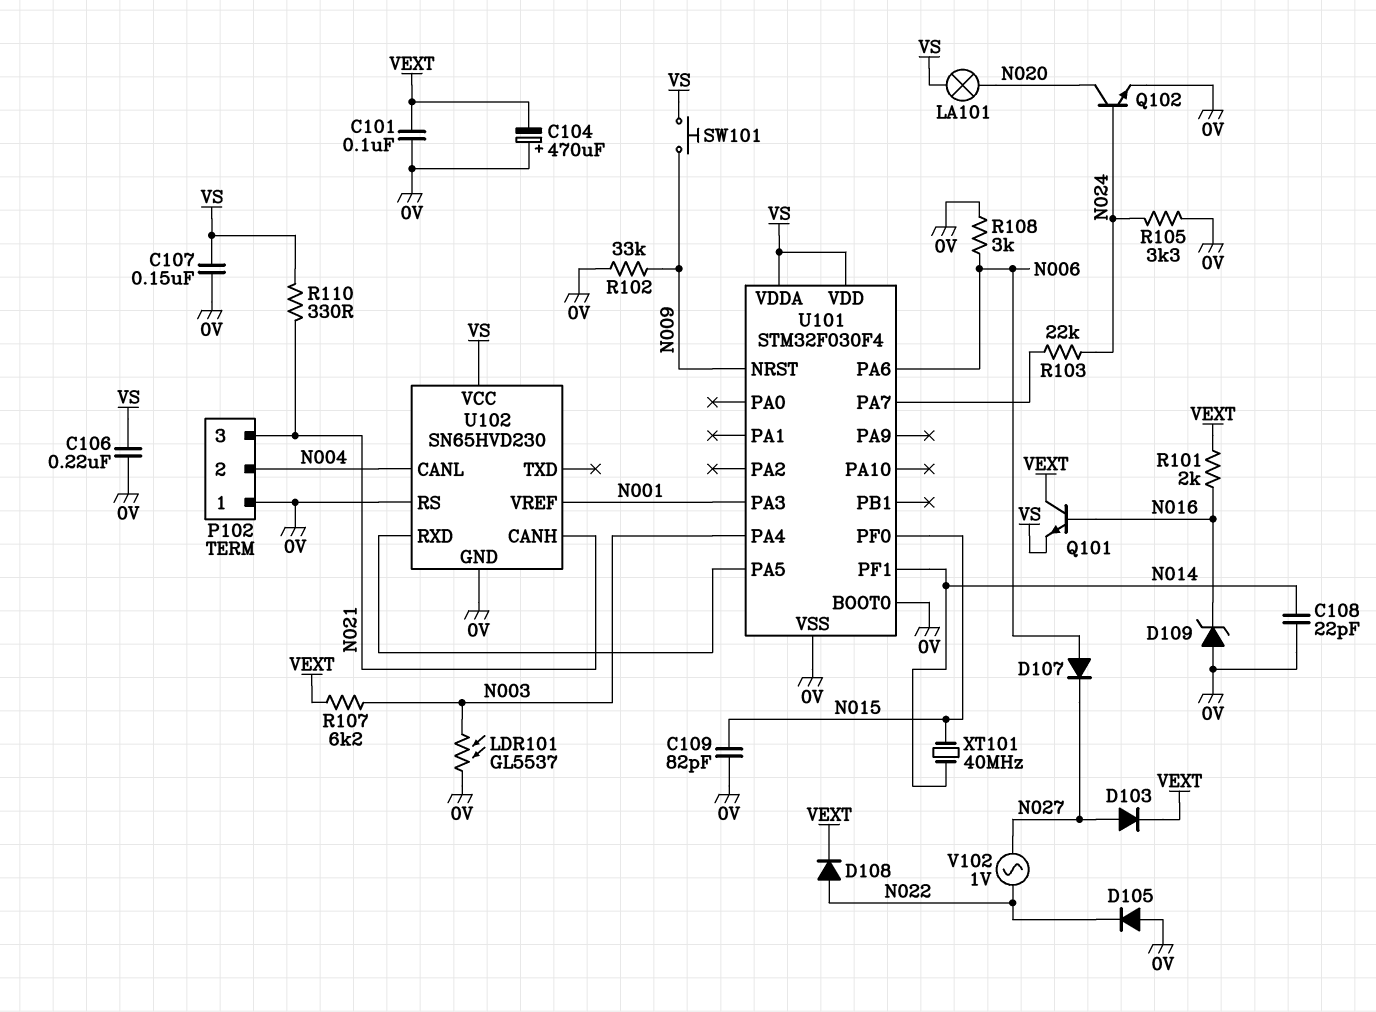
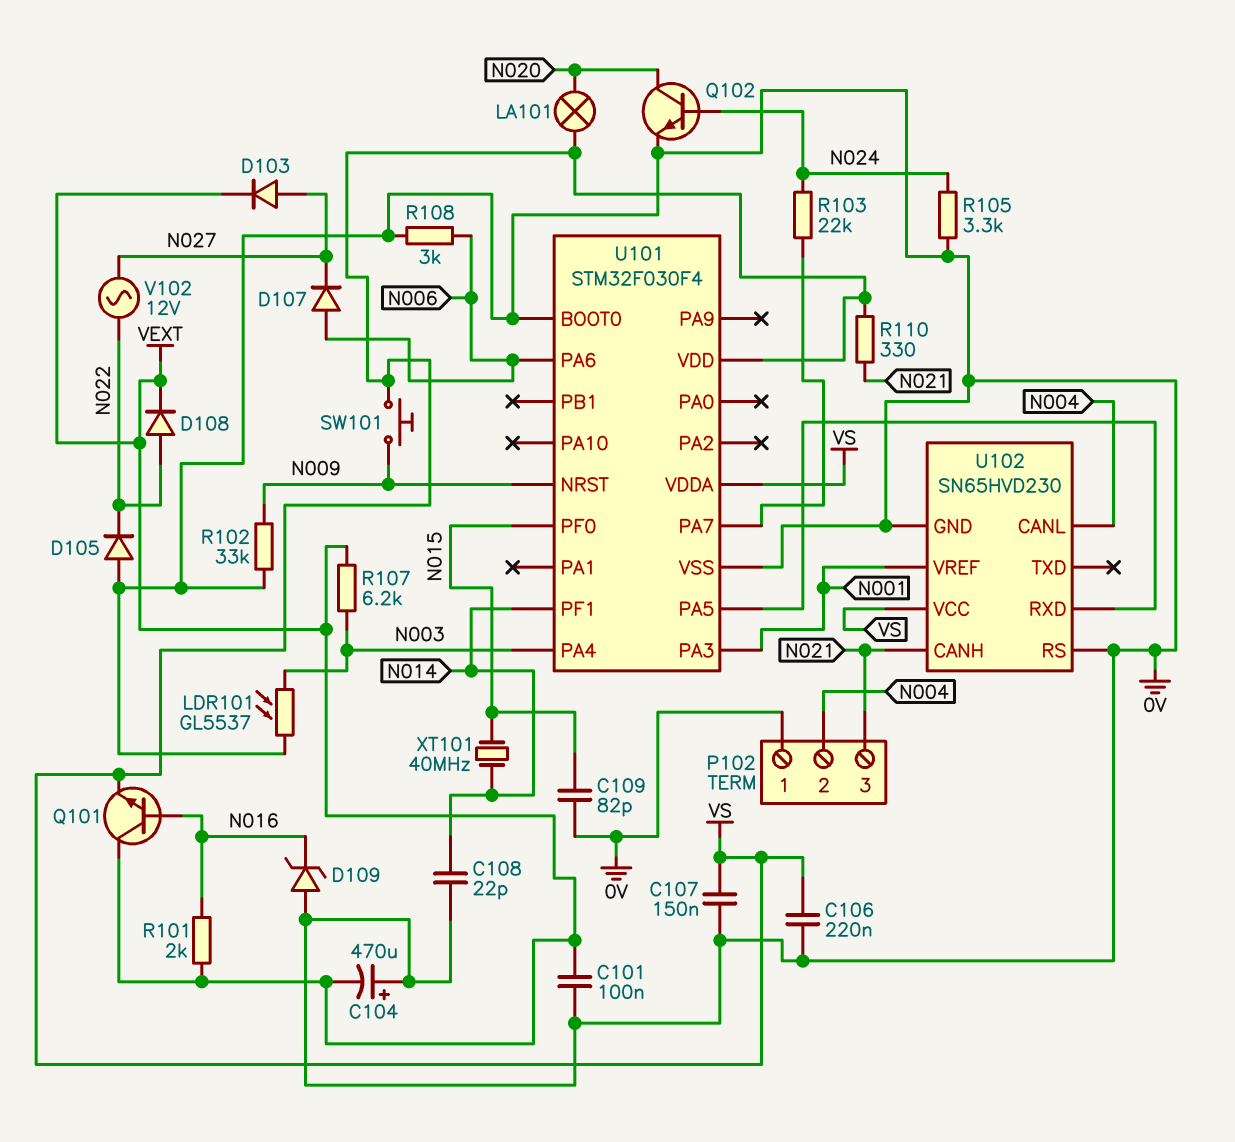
V102: AC 1V (N022, N027) -> AC 12V (N022, N027)

